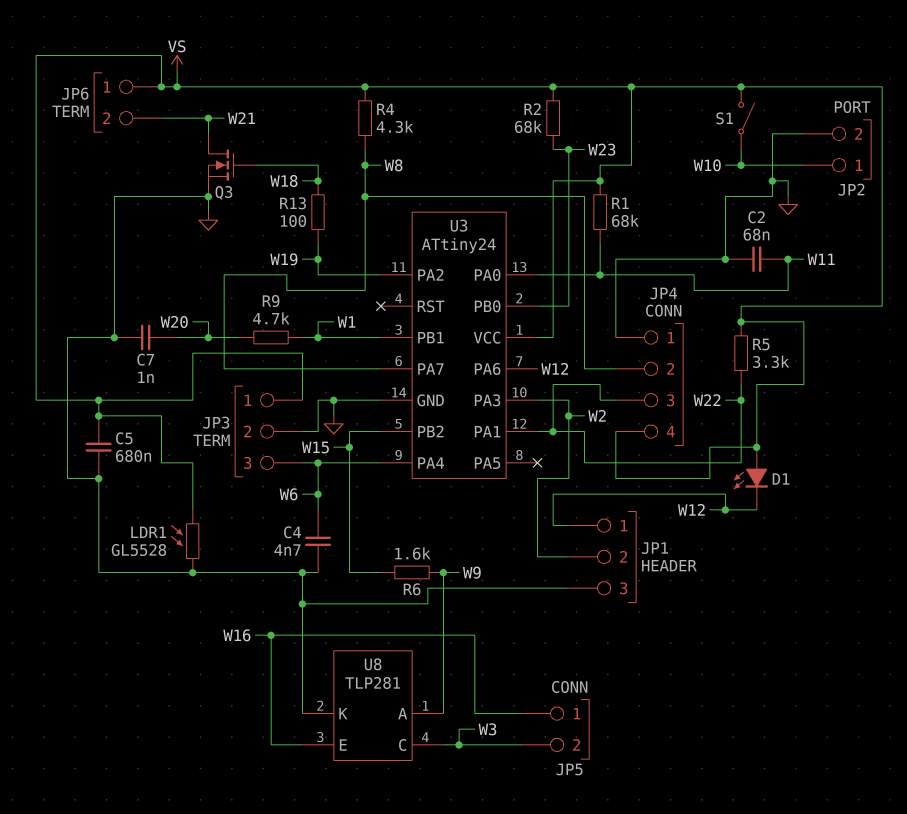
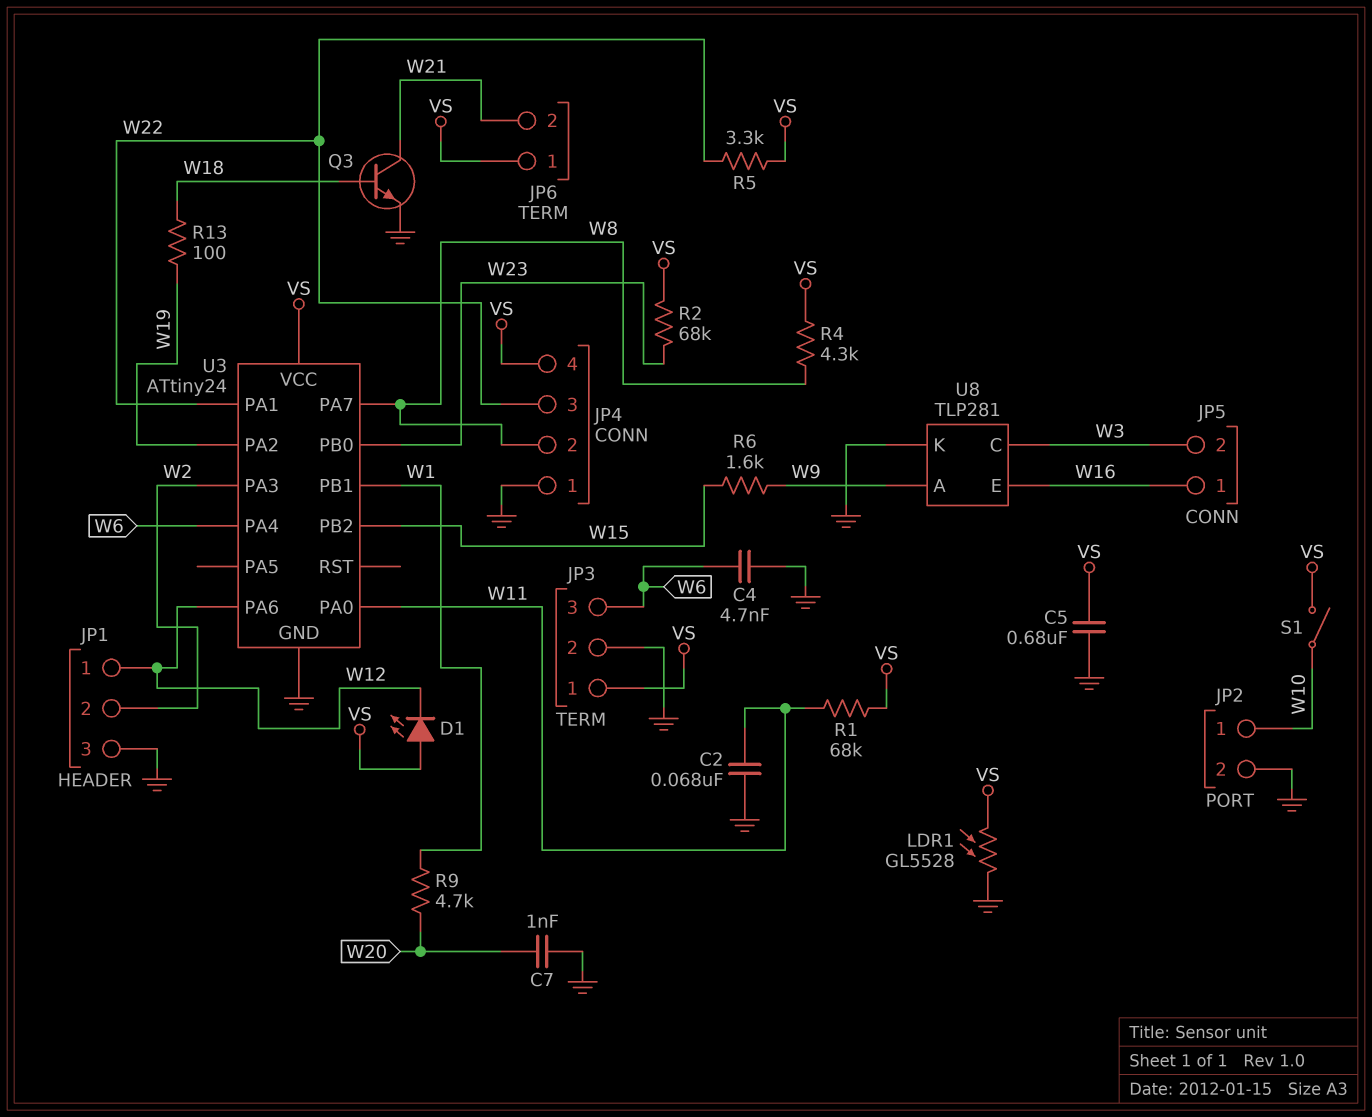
Q3: NMOS (G W18, D W21, S GND) -> NPN (B W18, C W21, E GND)

